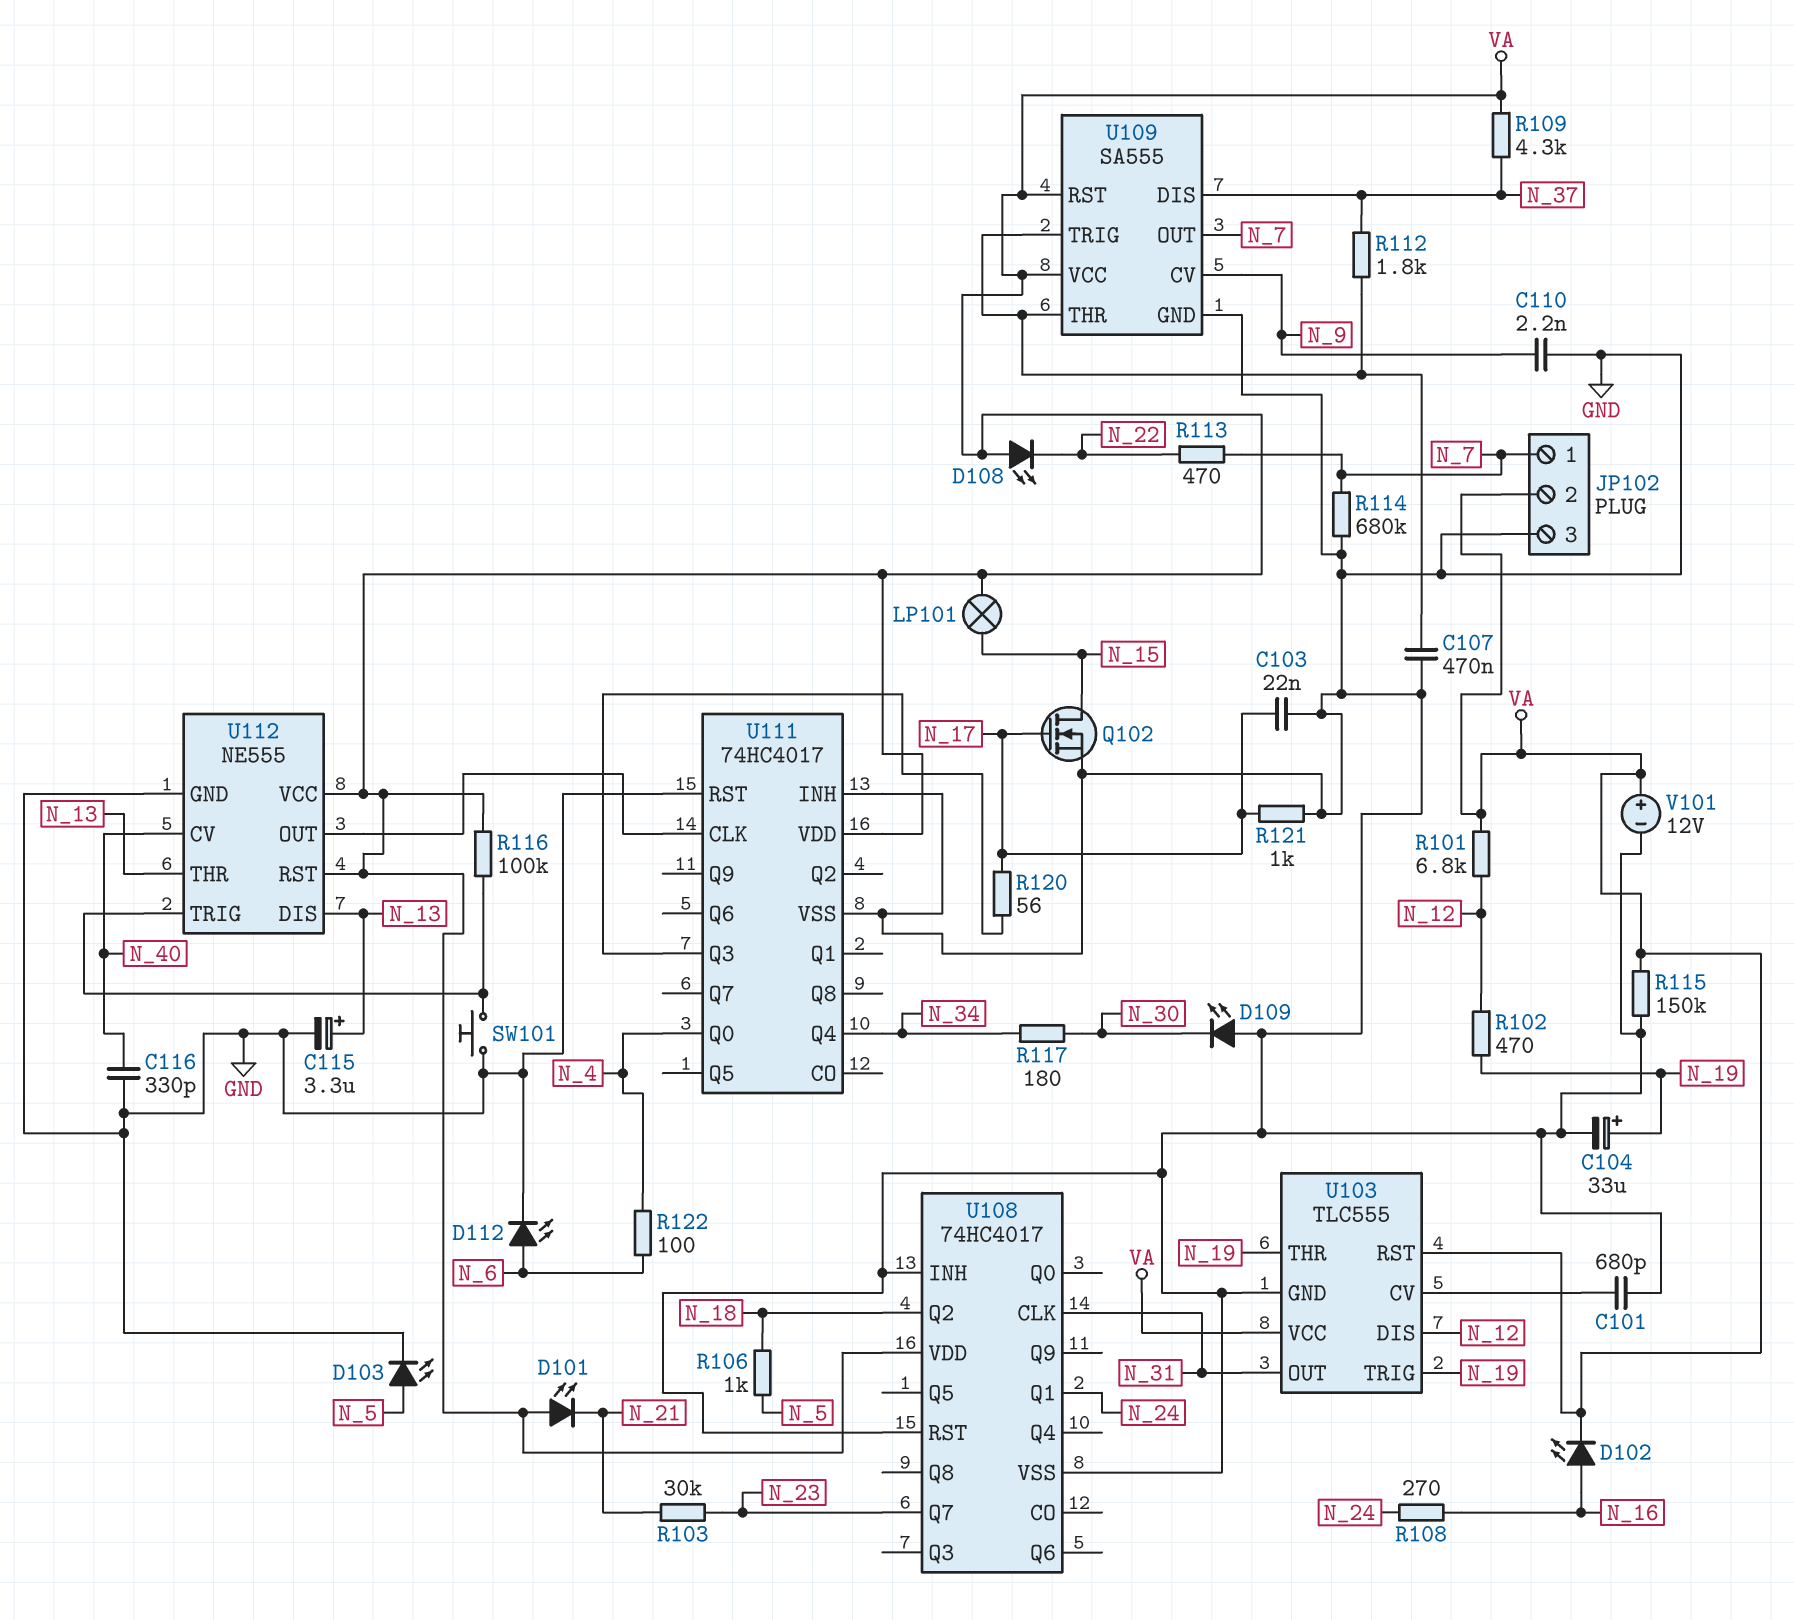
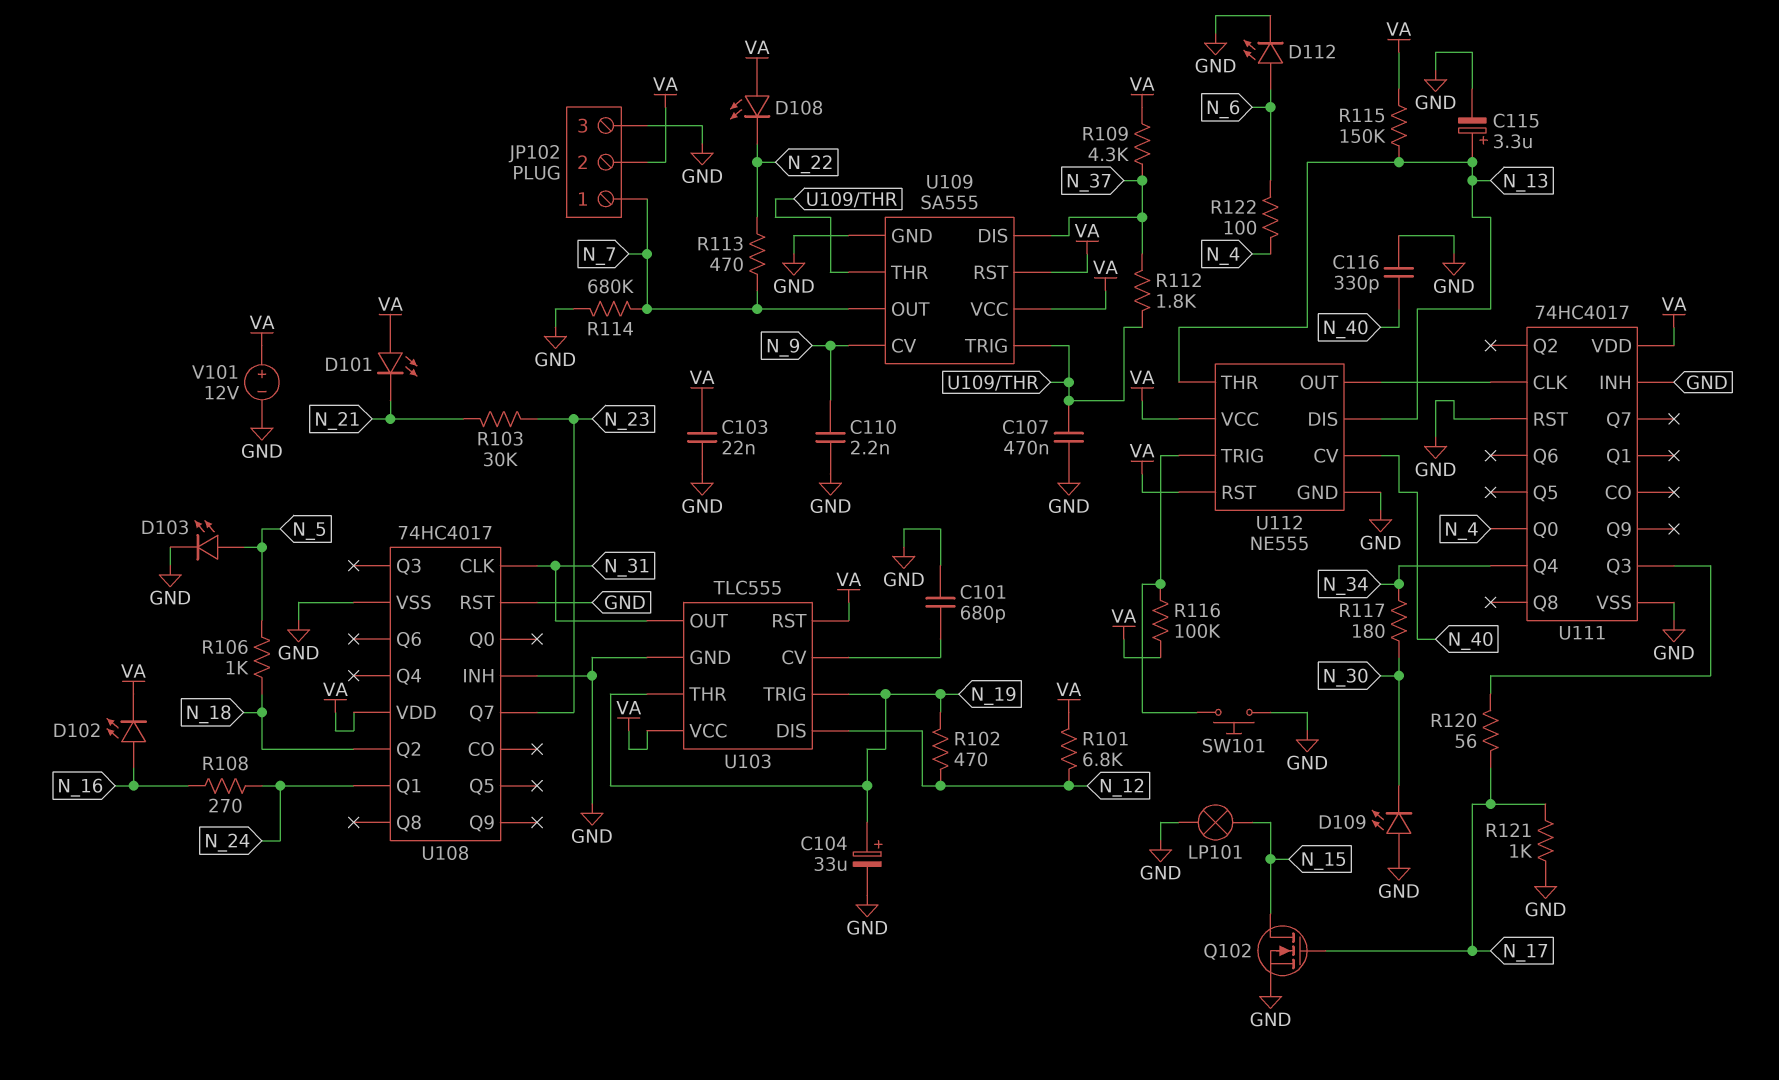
C103: 22nF (GND, N_17) -> 22nF (GND, VA)
LP101: lamp (N_15, VA) -> lamp (GND, N_15)
R115: 150k (GND, VA) -> 150k (N_13, VA)

